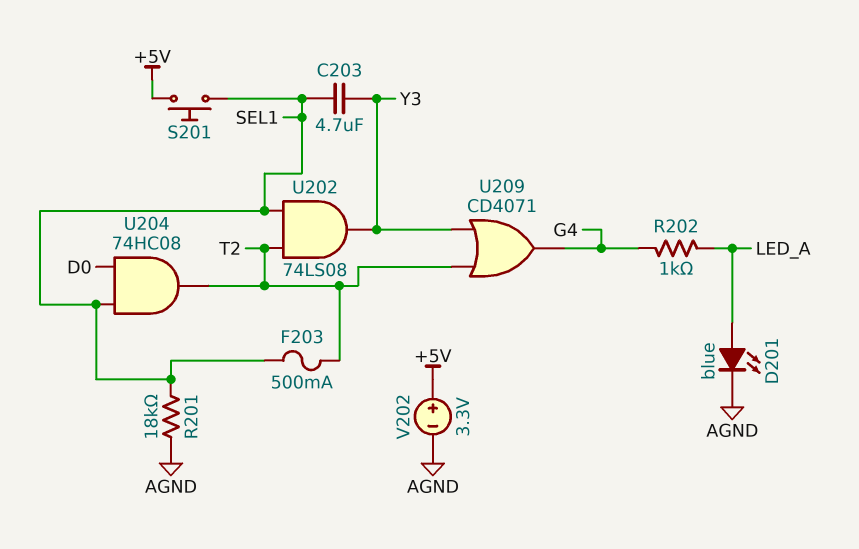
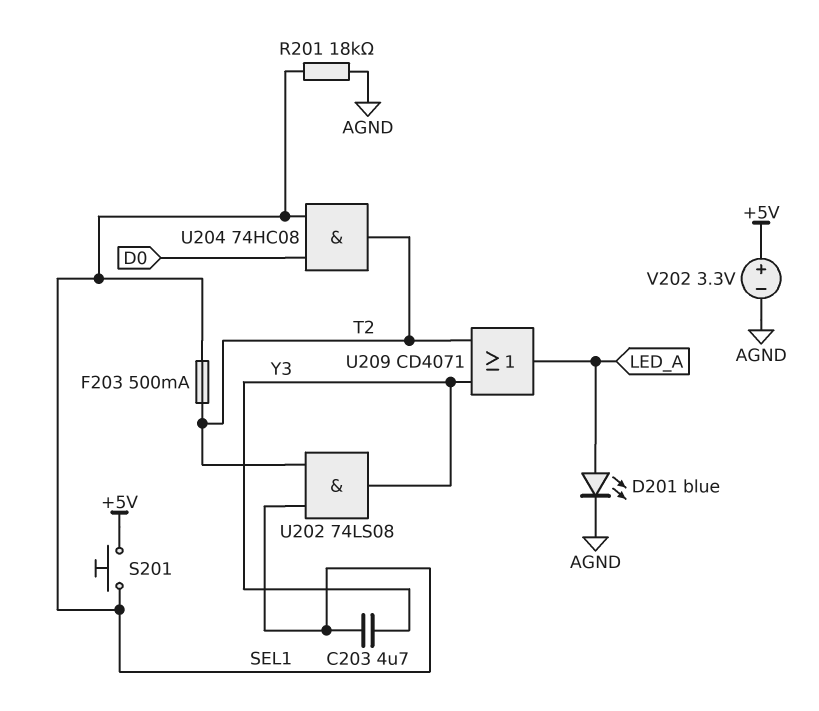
R202: 1k (G4, LED_A) -> none
U209: OR CD4071 (in T2, in Y3, out G4) -> OR CD4071 (in T2, in Y3, out LED_A)

